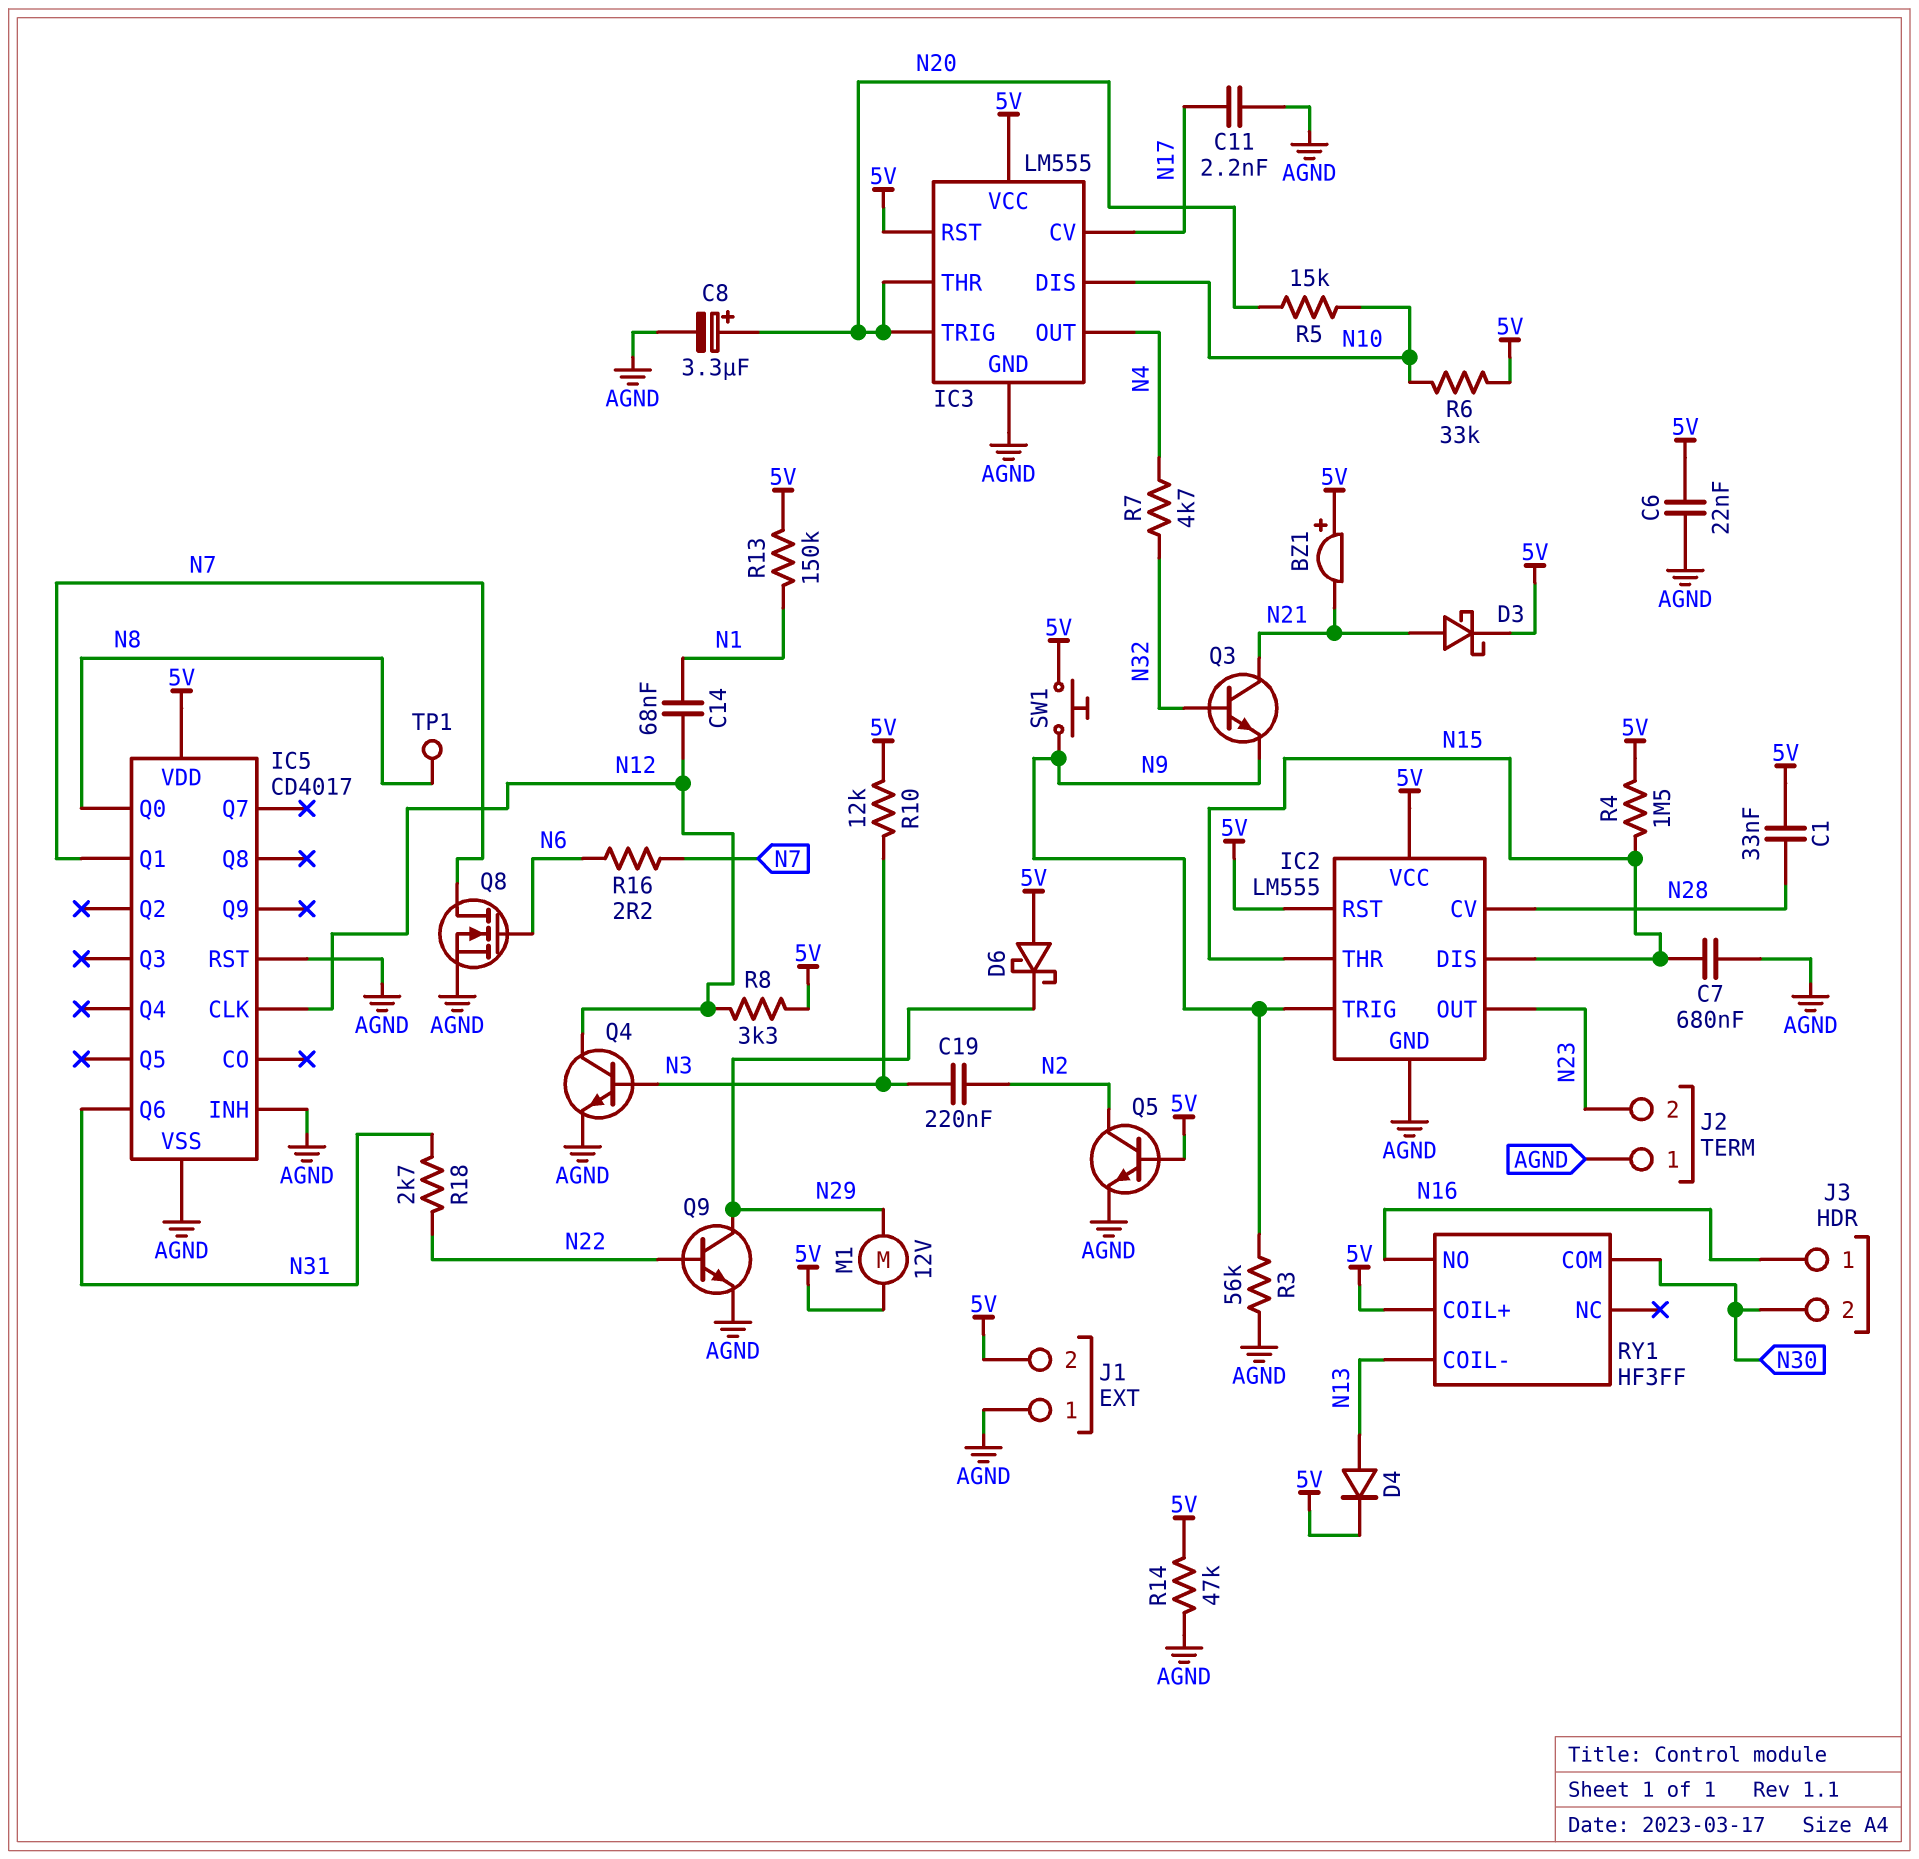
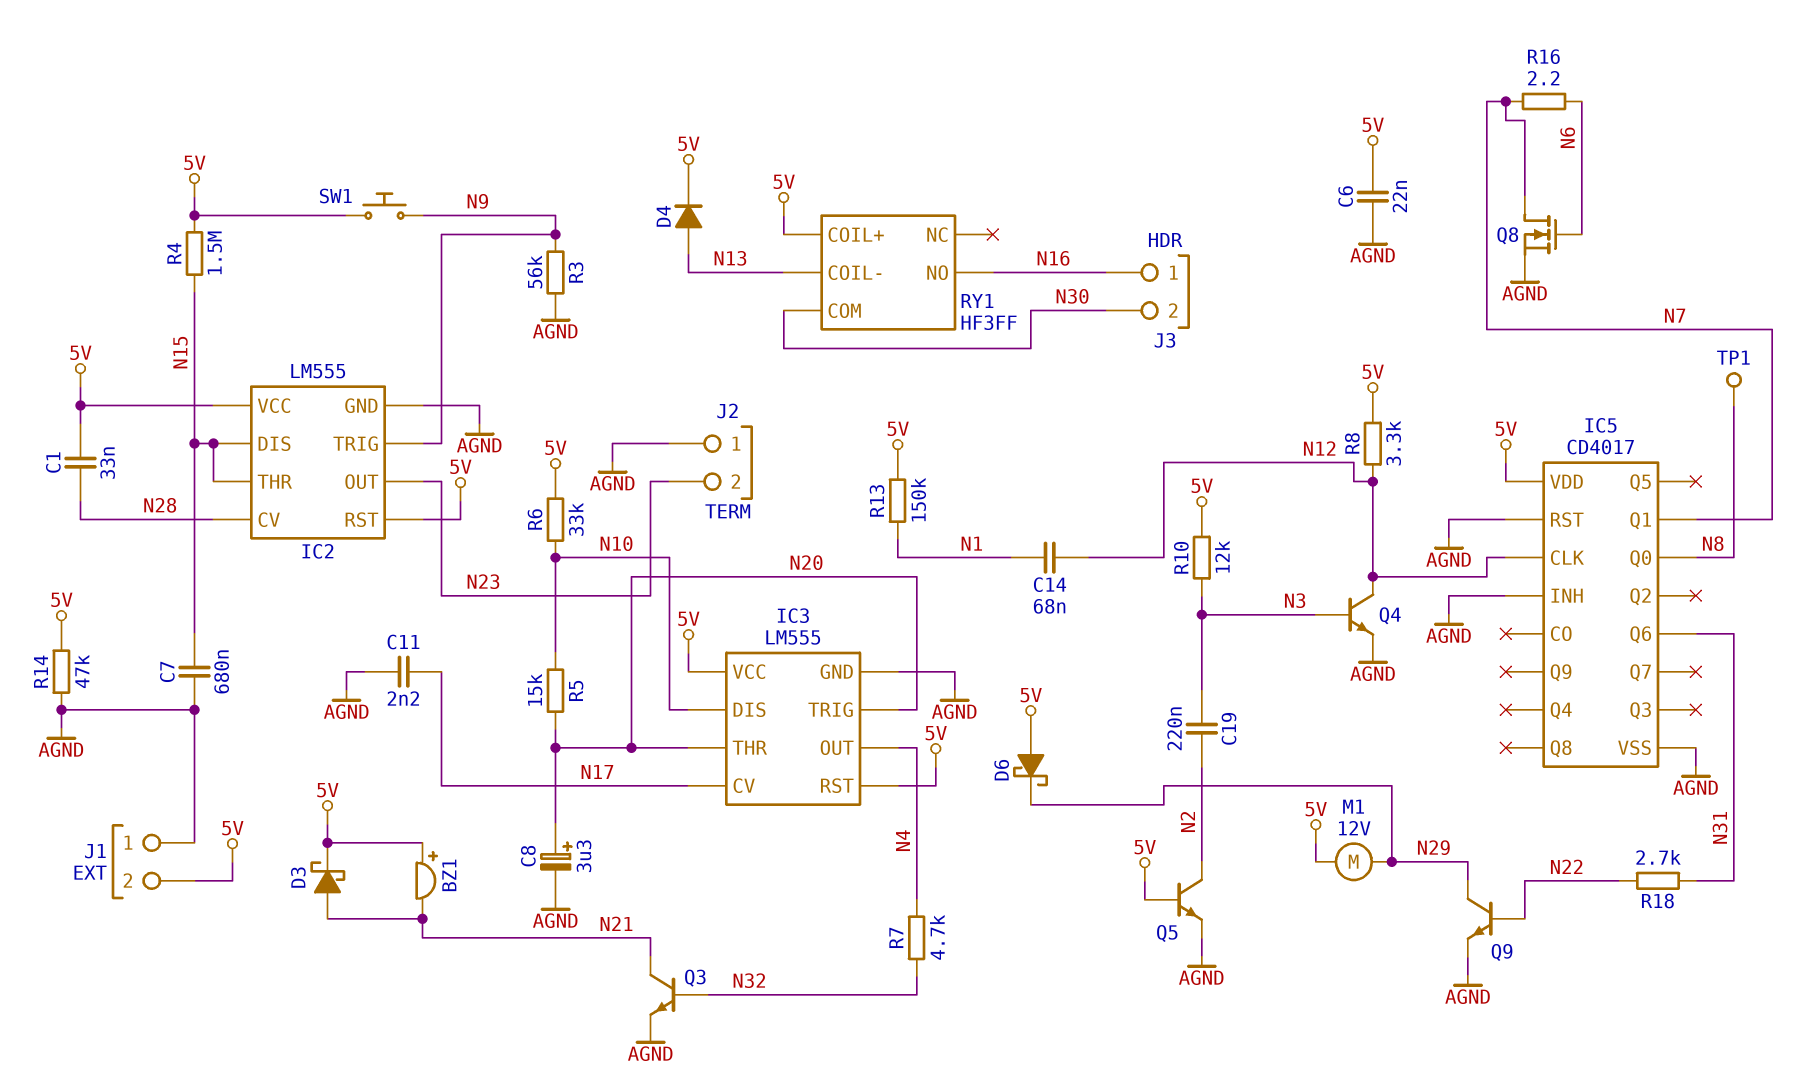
Q3: NPN (B N32, C N21, E N9) -> NPN (B N32, C N21, E AGND)

